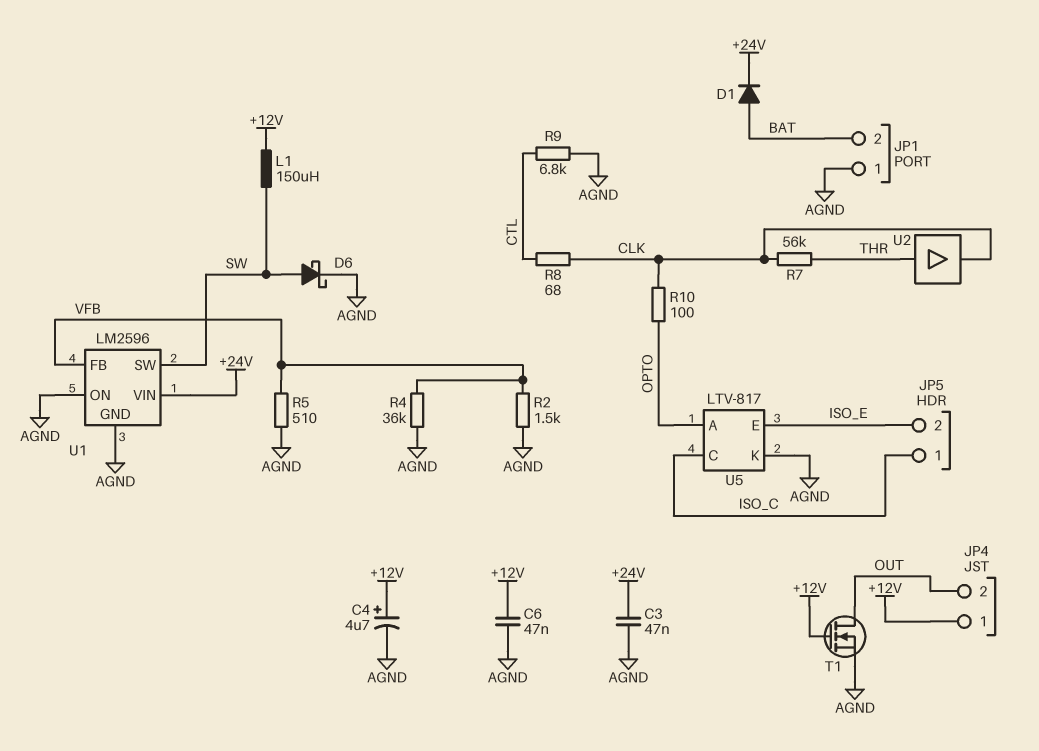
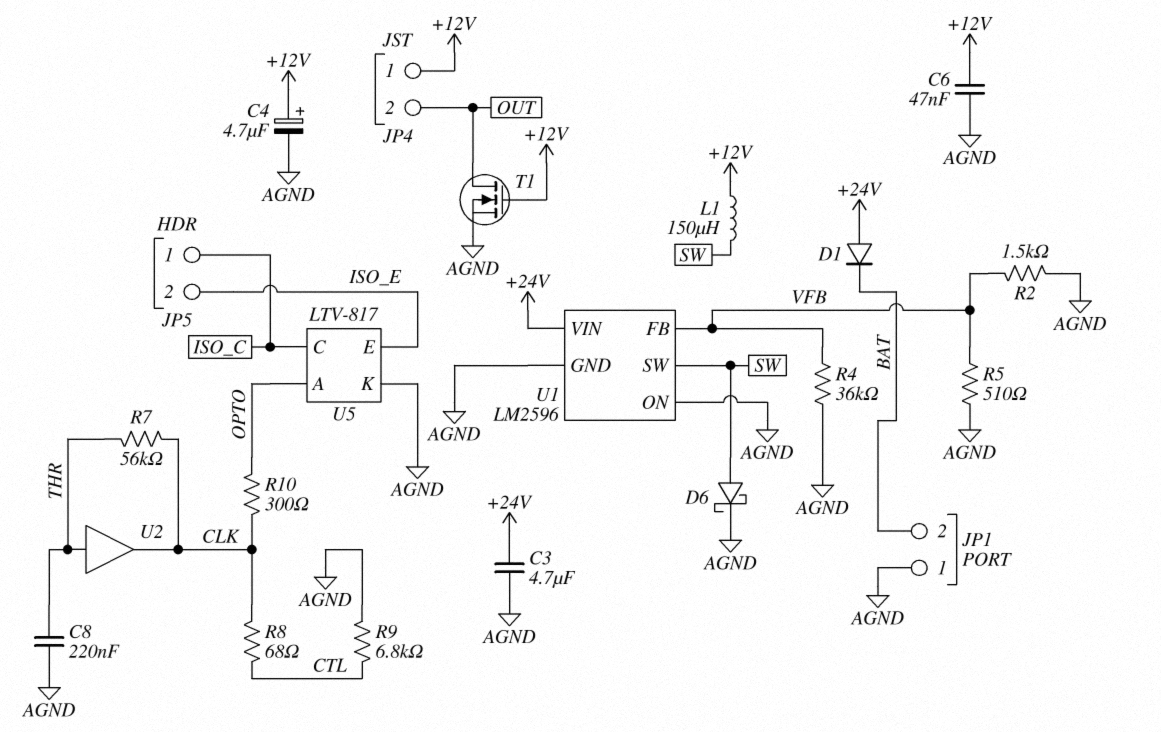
C3: 47nF (+24V, AGND) -> 4.7uF (+24V, AGND)
C8: none -> 220nF (AGND, THR)
D1: diode (A BAT, K +24V) -> diode (A +24V, K BAT)
R10: 100 (CLK, OPTO) -> 300 (CLK, OPTO)

